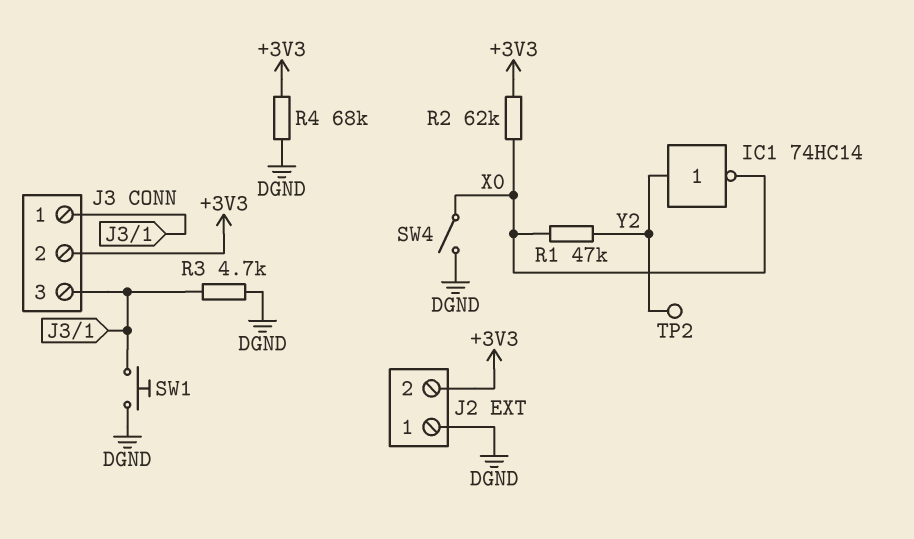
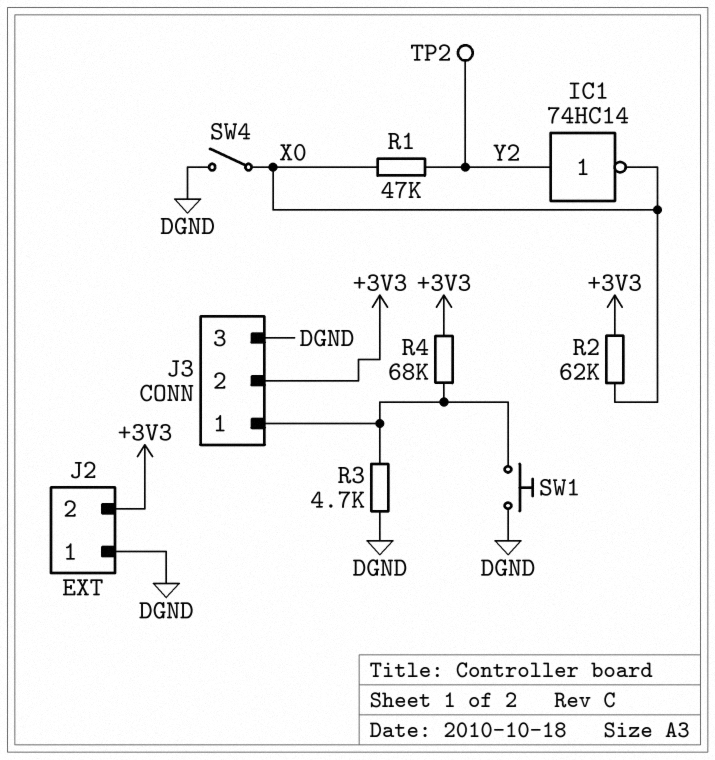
J3 pin 3: J3/1 -> DGND
R4: 68k (+3V3, DGND) -> 68k (+3V3, J3/1)

